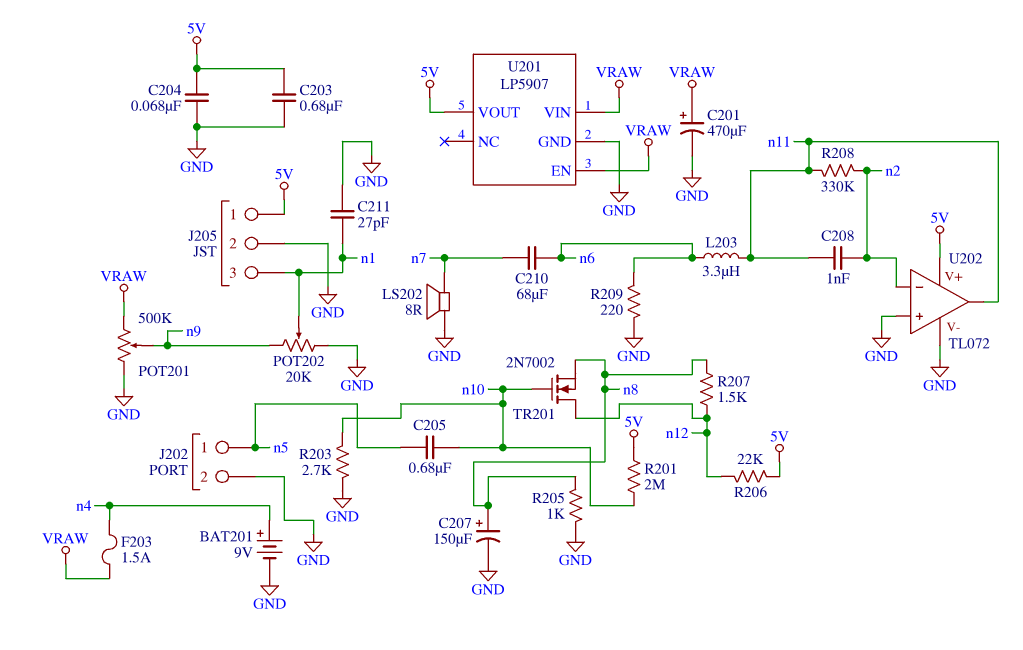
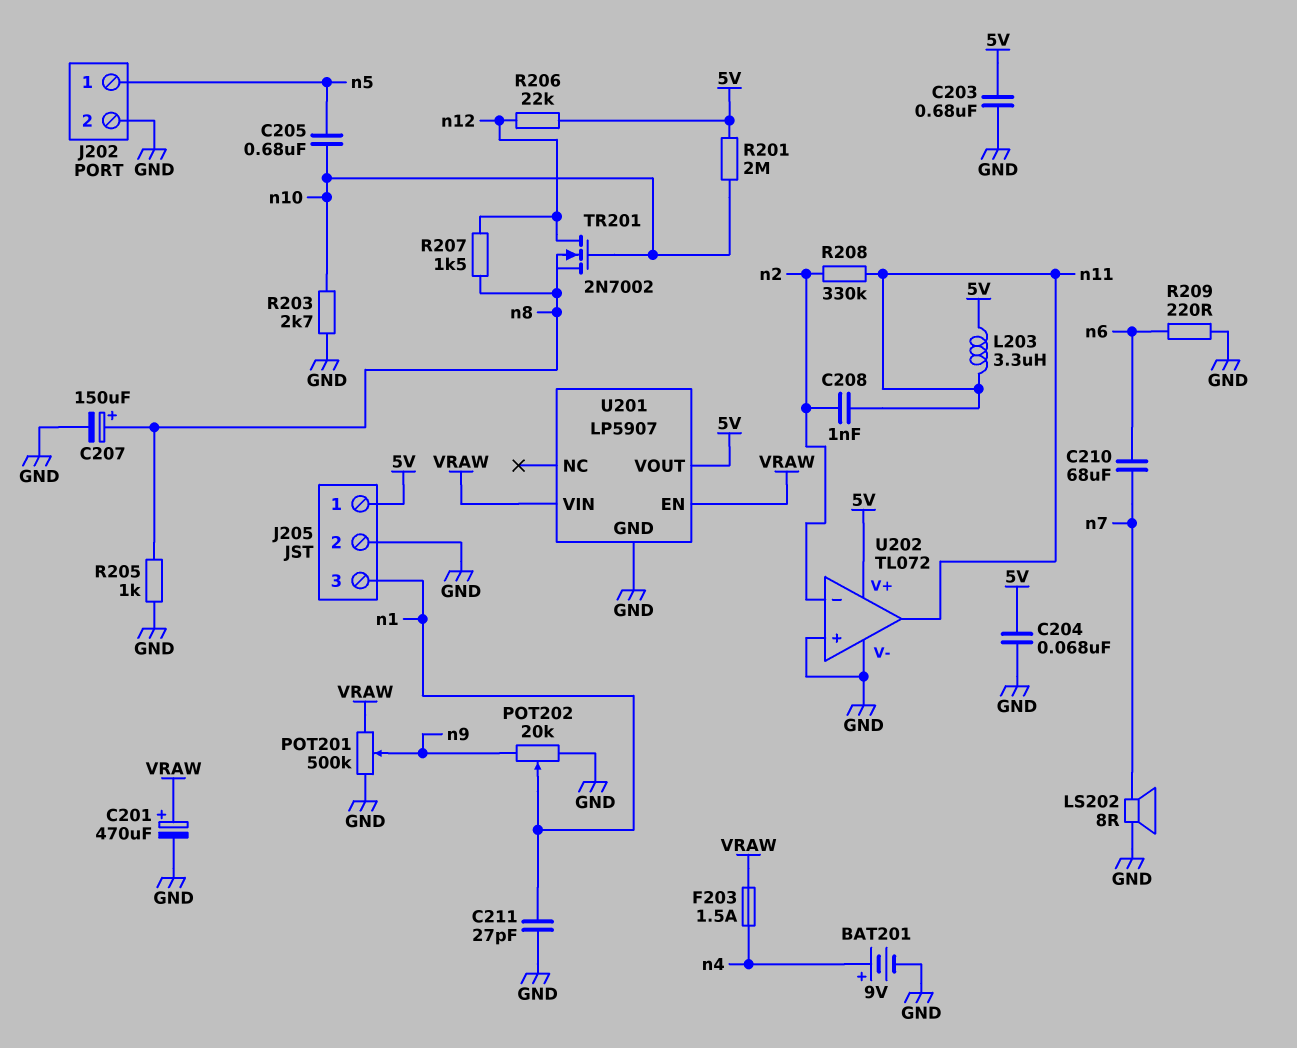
L203: 3.3uH (n6, n11) -> 3.3uH (5V, n11)

